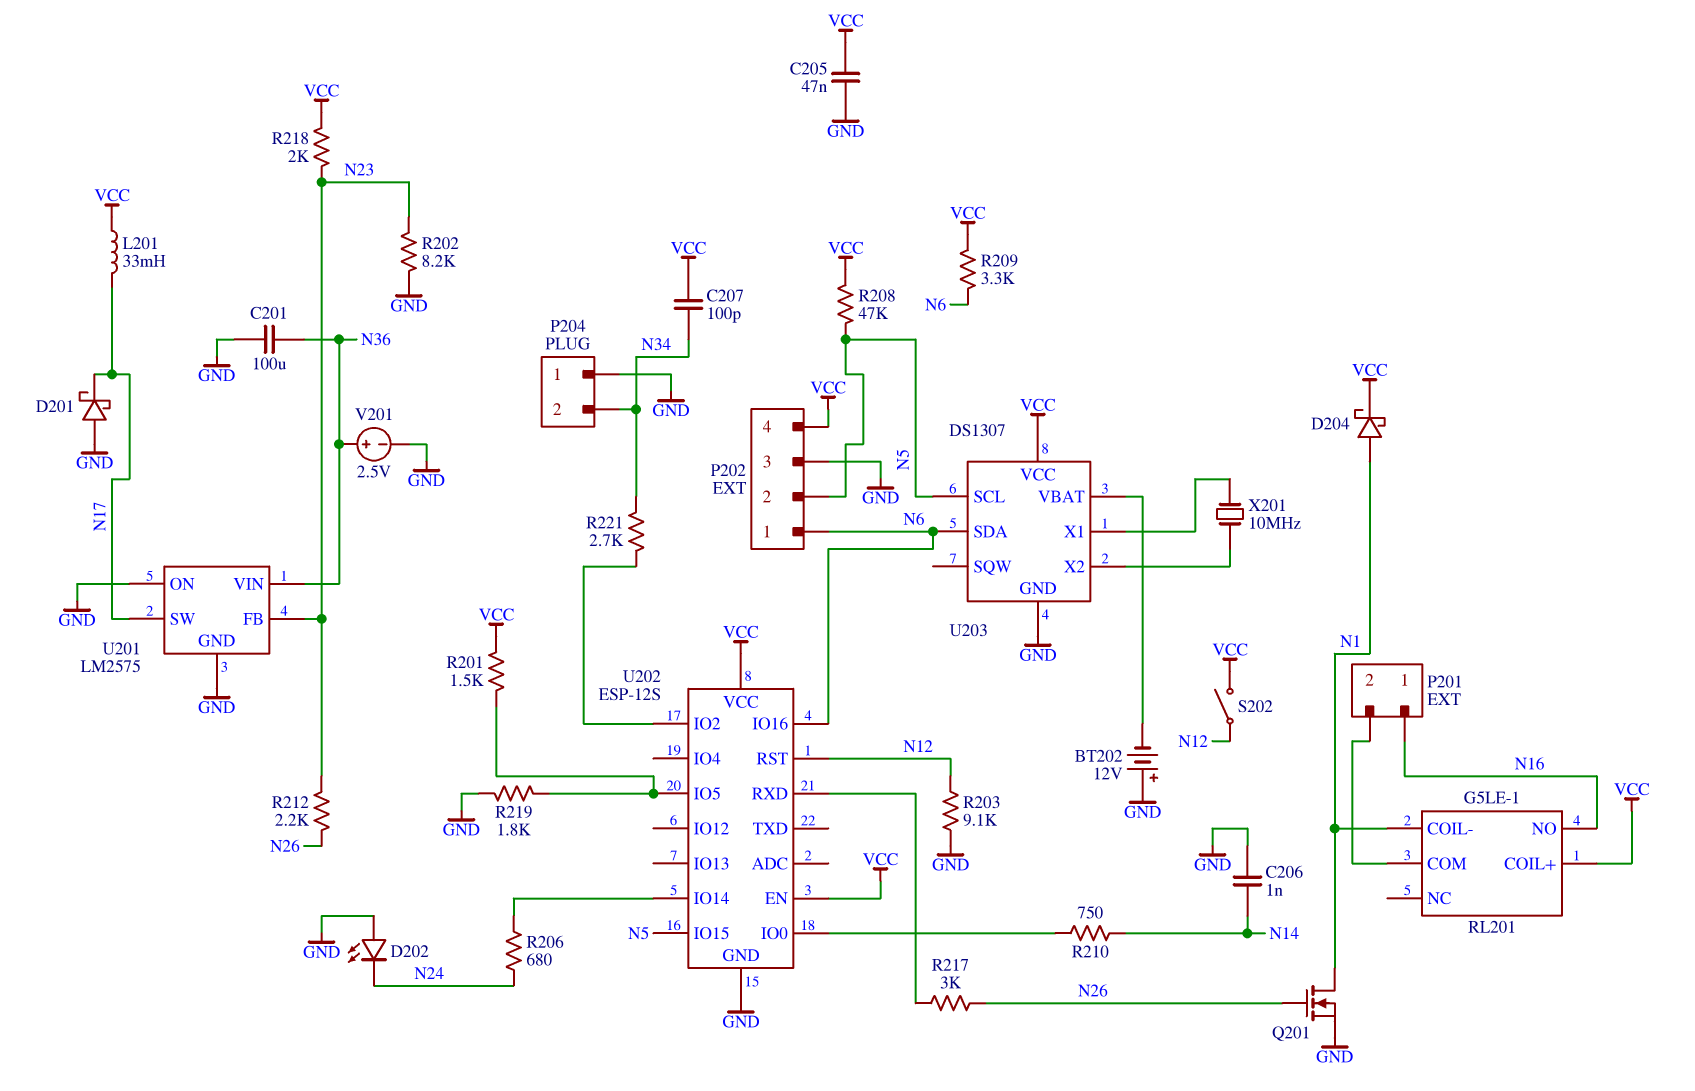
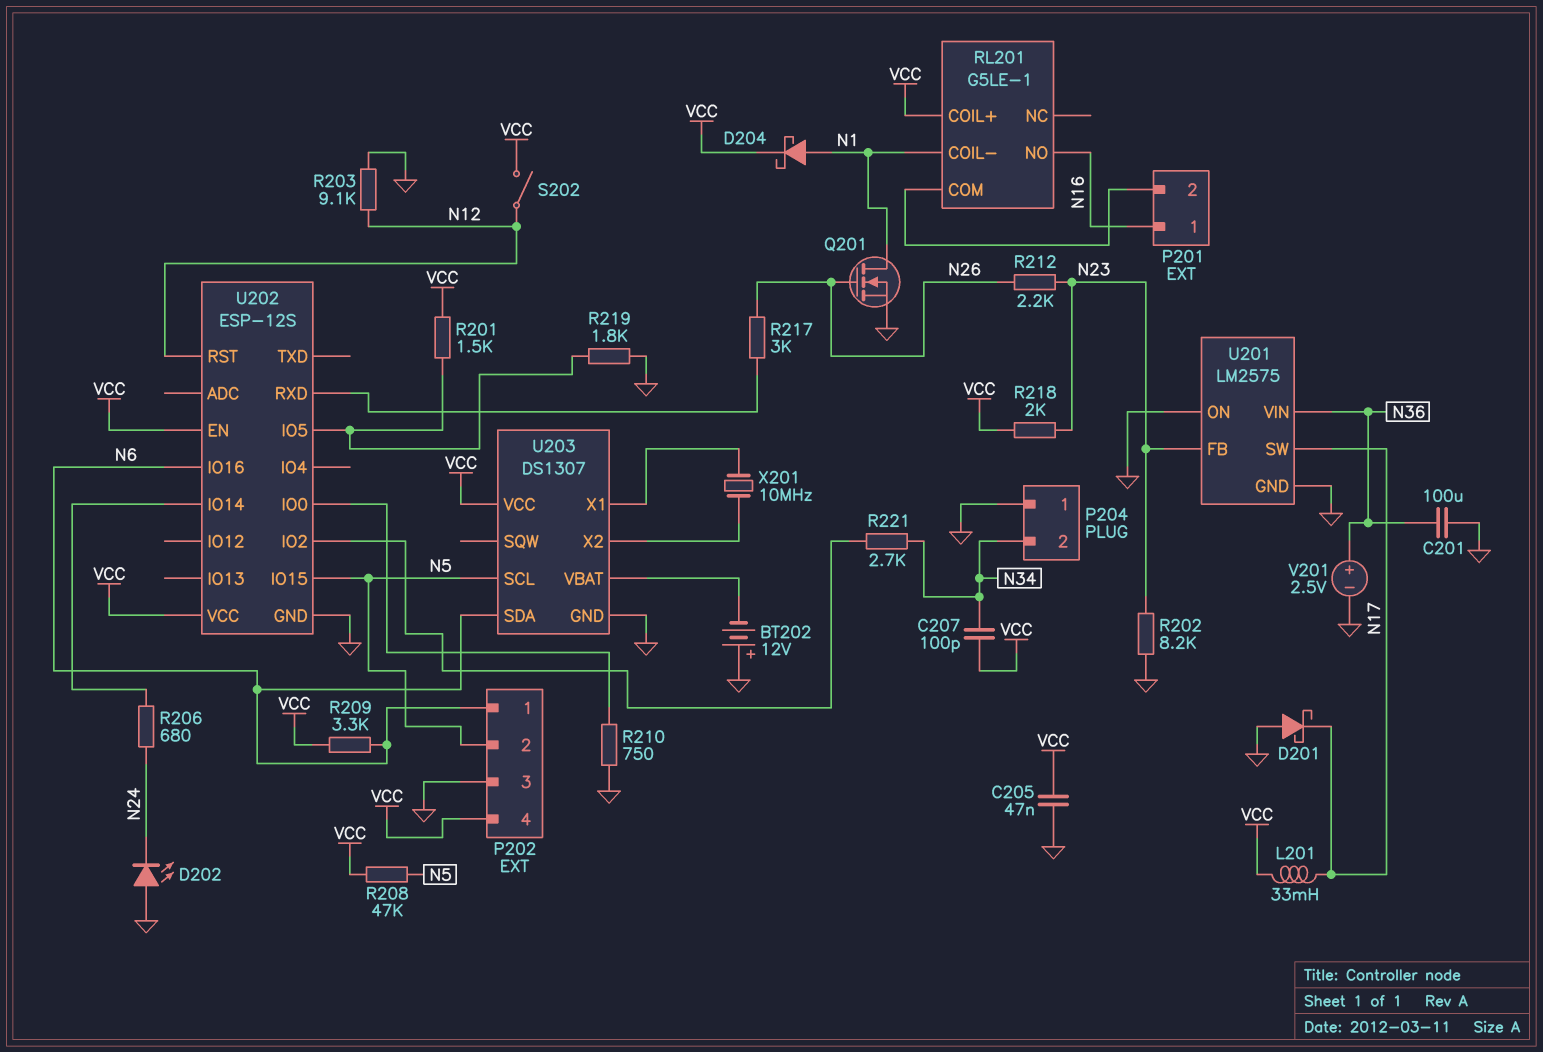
C206: 1nF (GND, N14) -> none
R210: 750 (N14, U202/IO0) -> 750 (GND, U202/IO0)

